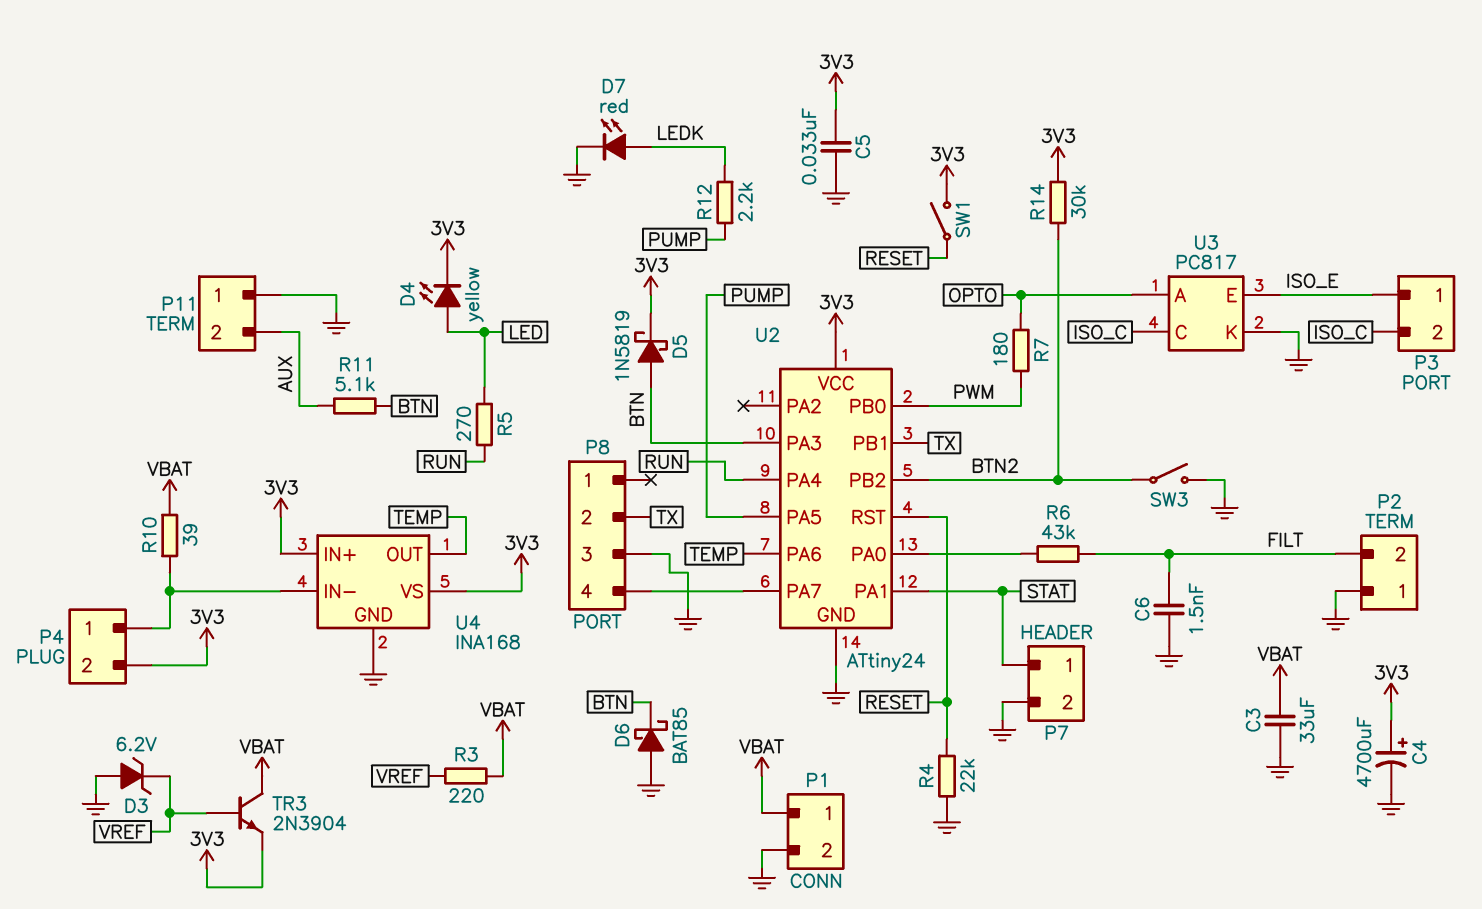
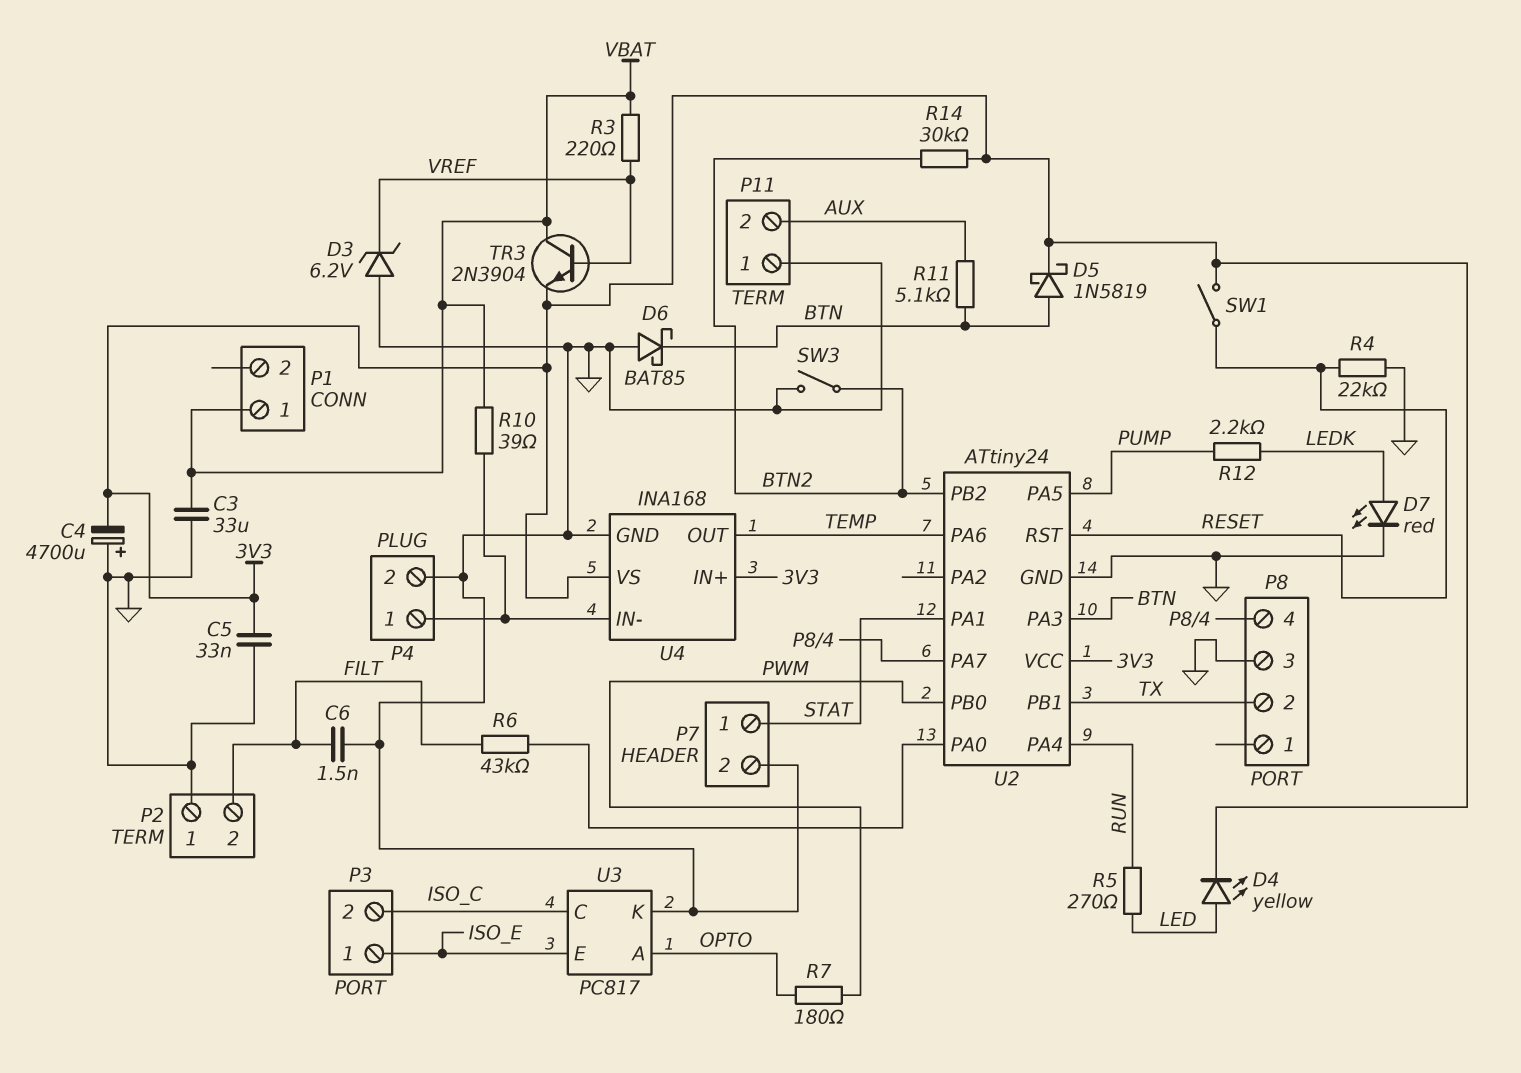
C4: 4700uF (plus 3V3, minus GND) -> 4700uF (plus GND, minus 3V3)
P1 pin 2: GND -> none
P4 pin 2: 3V3 -> GND

